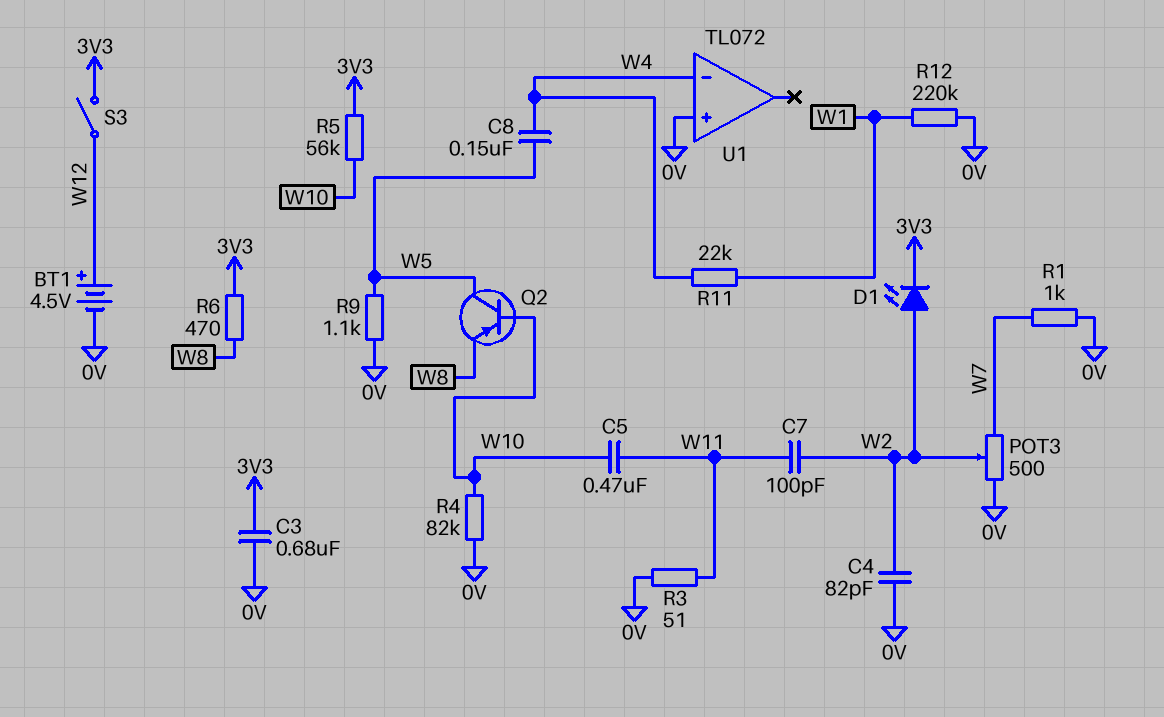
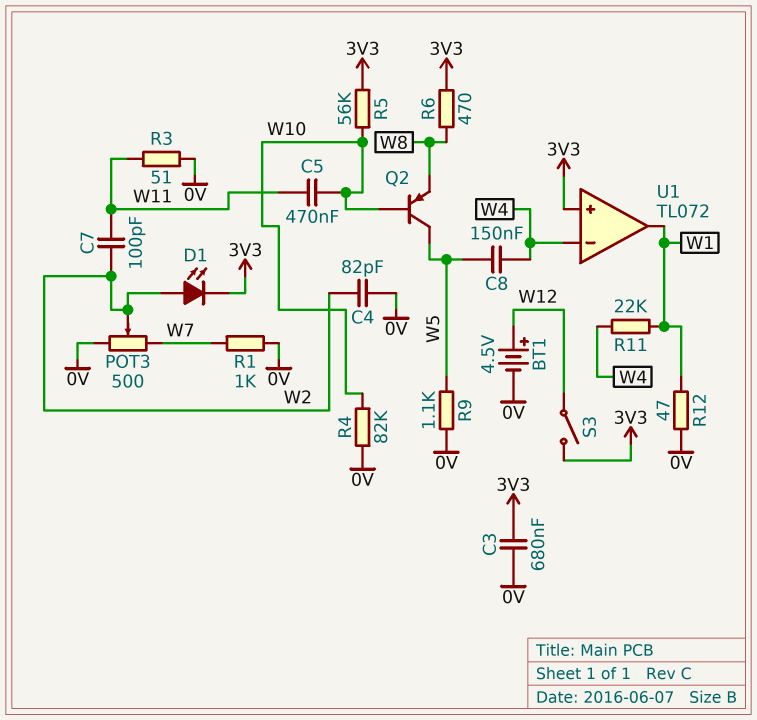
R12: 220k (0V, W1) -> 47 (0V, W1)
U1 pin in+: 0V -> 3V3
U1 pin out: none -> W1

